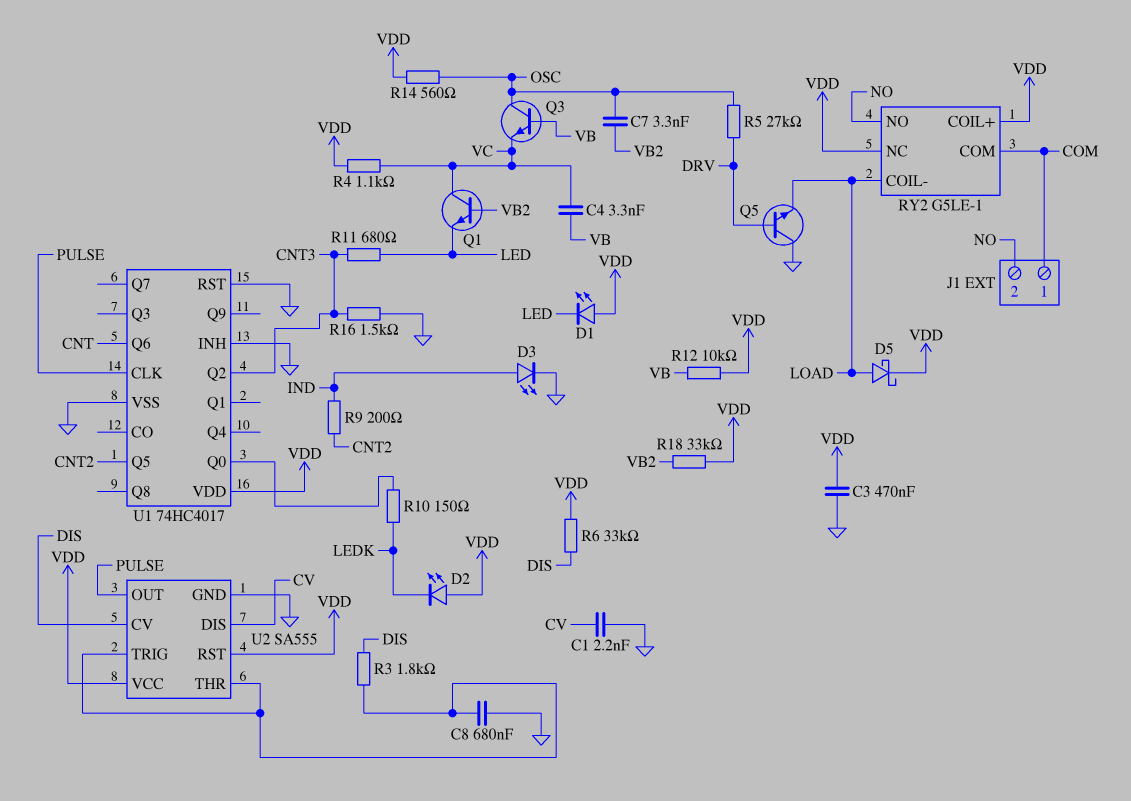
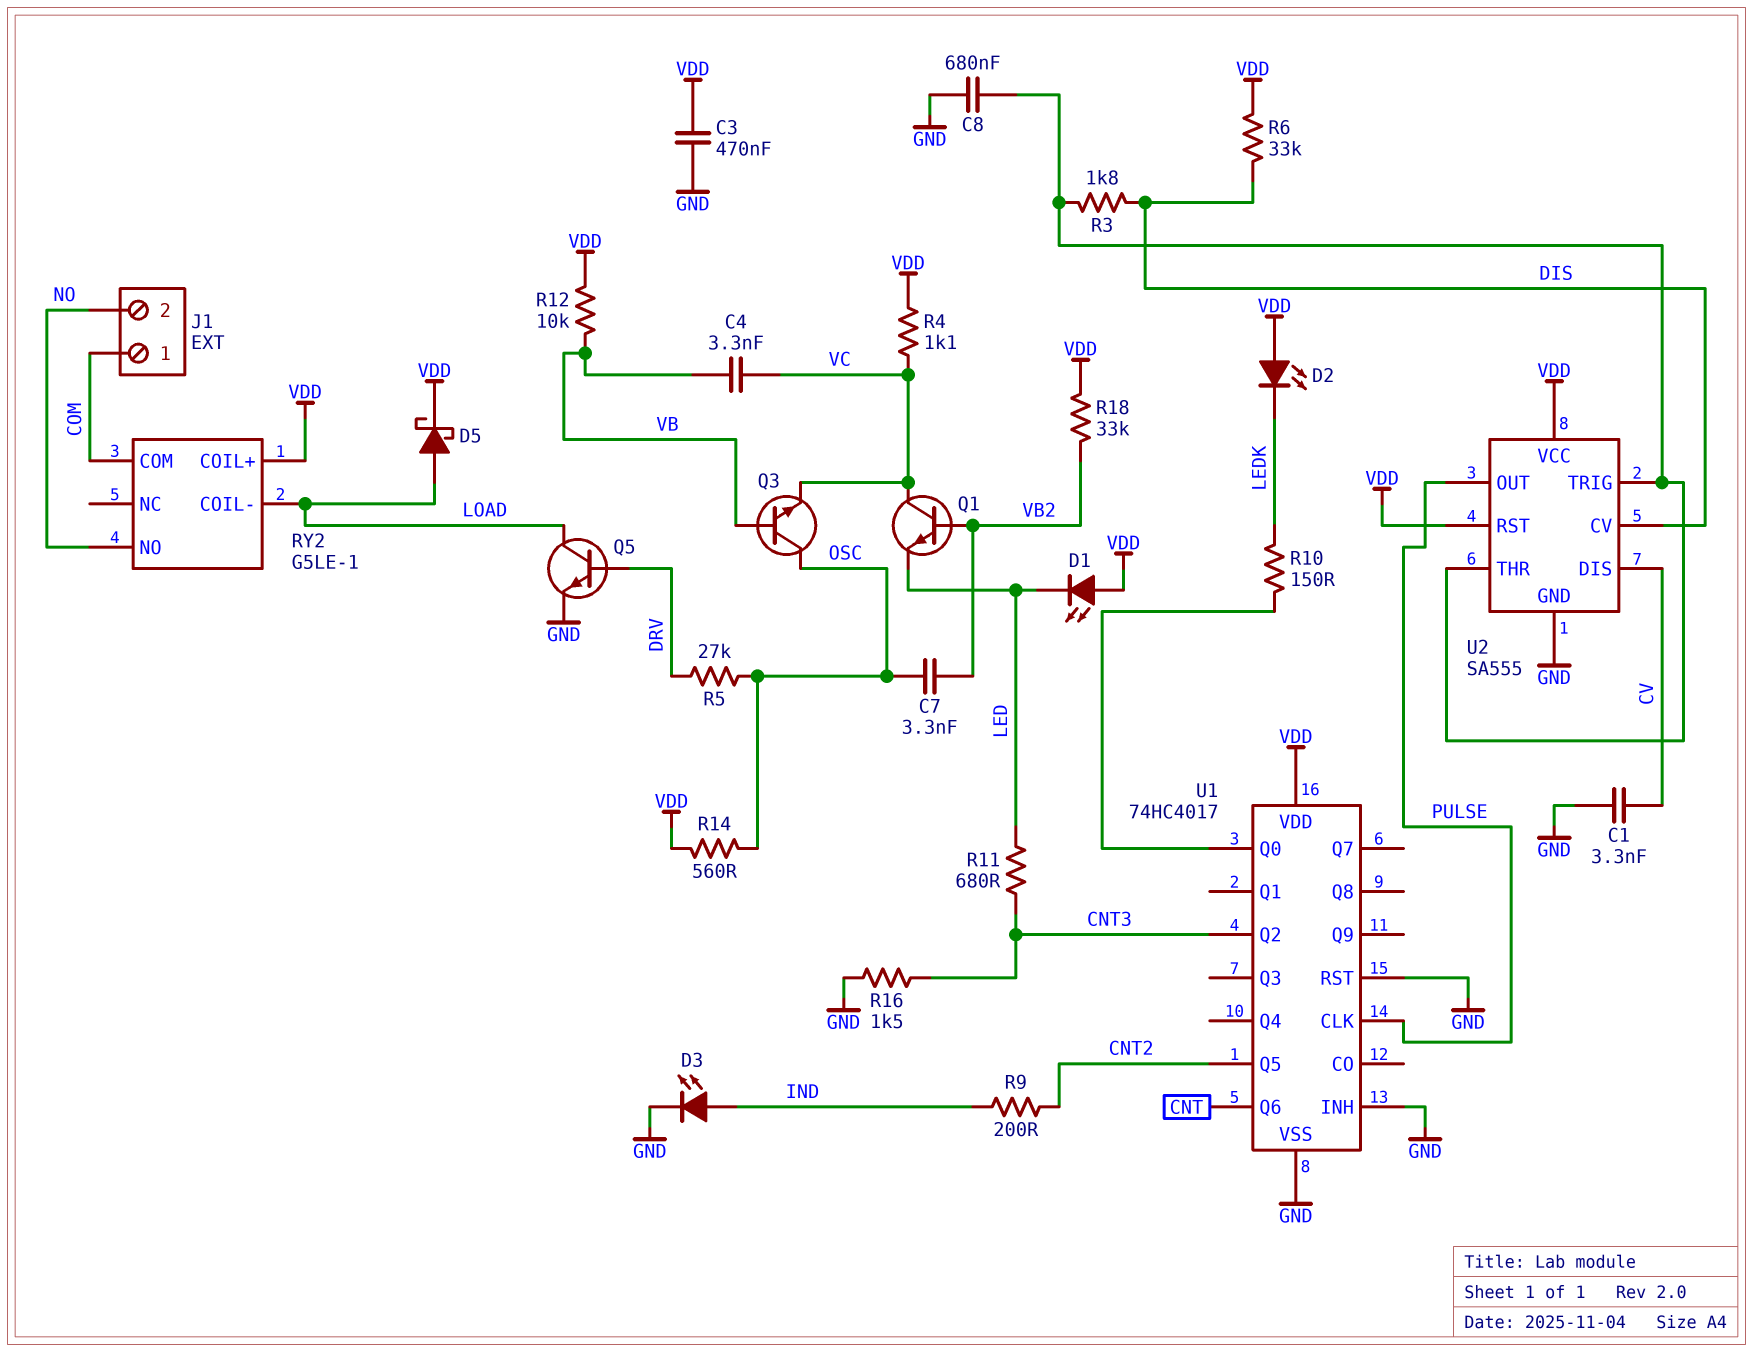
C1: 2.2nF (CV, GND) -> 3.3nF (CV, GND)
Q5: NPN (B DRV, C GND, E LOAD) -> NPN (B DRV, C LOAD, E GND)
RY2 pin NC: VDD -> none

